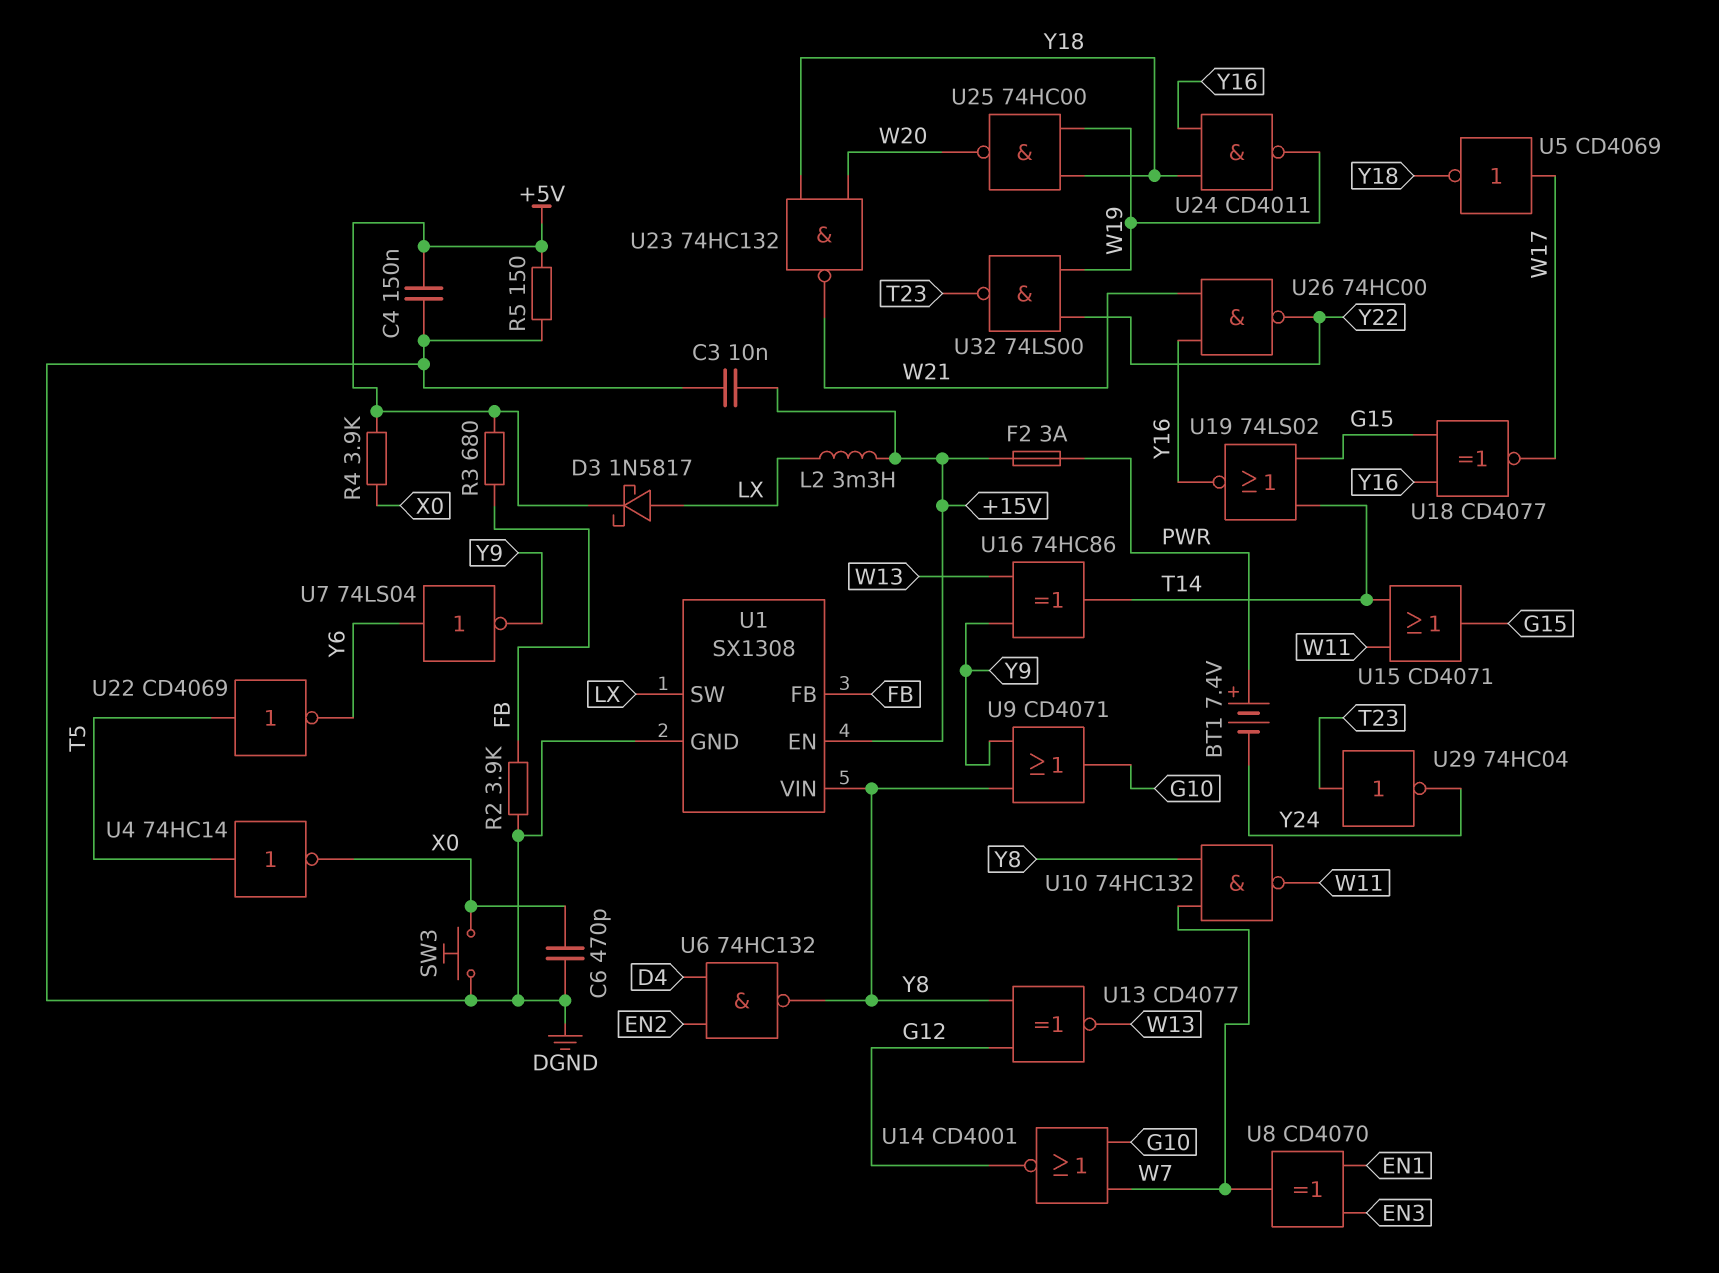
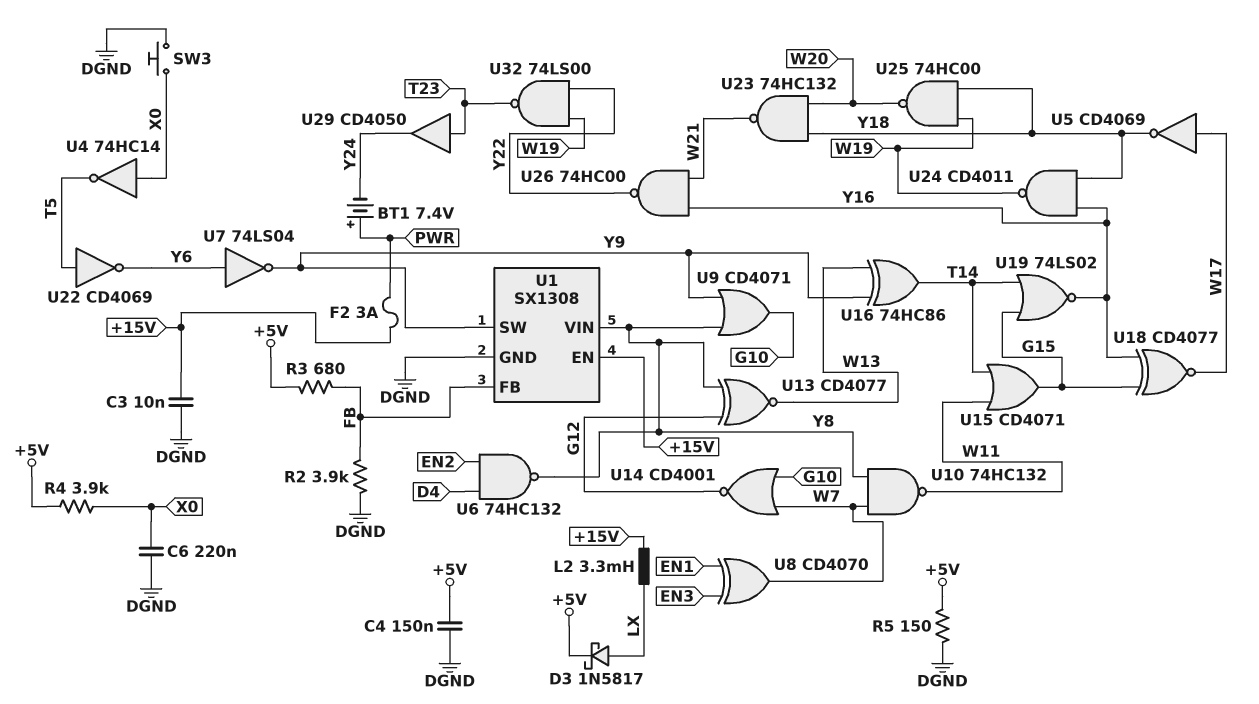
C6: 470pF (DGND, X0) -> 220nF (DGND, X0)
U1 pin SW: LX -> Y9
U4: NOT 74HC14 (in T5, out X0) -> NOT 74HC14 (in X0, out T5)
U29: NOT 74HC04 (in T23, out Y24) -> buffer CD4050 (in T23, out Y24)

